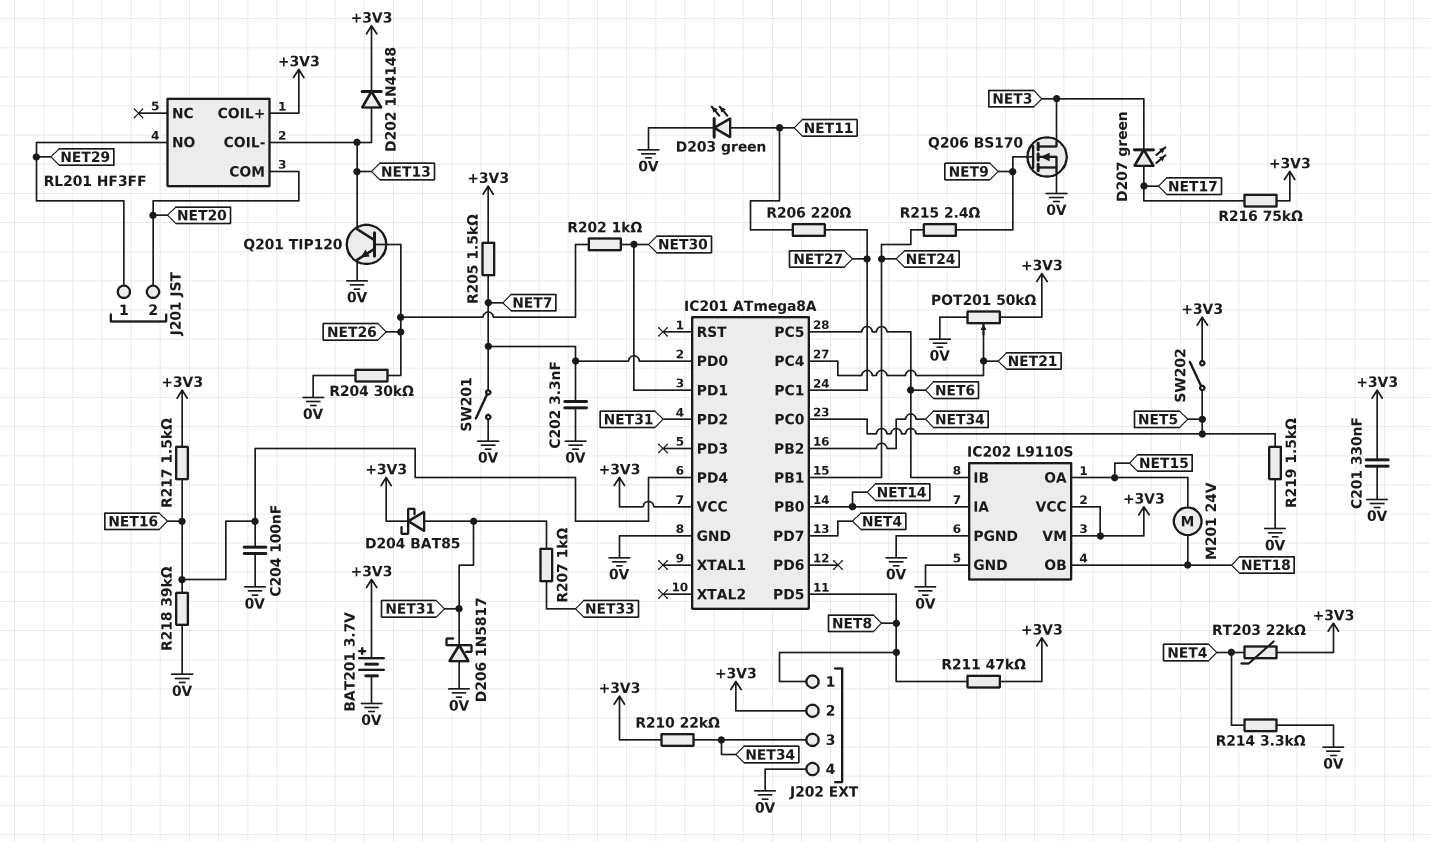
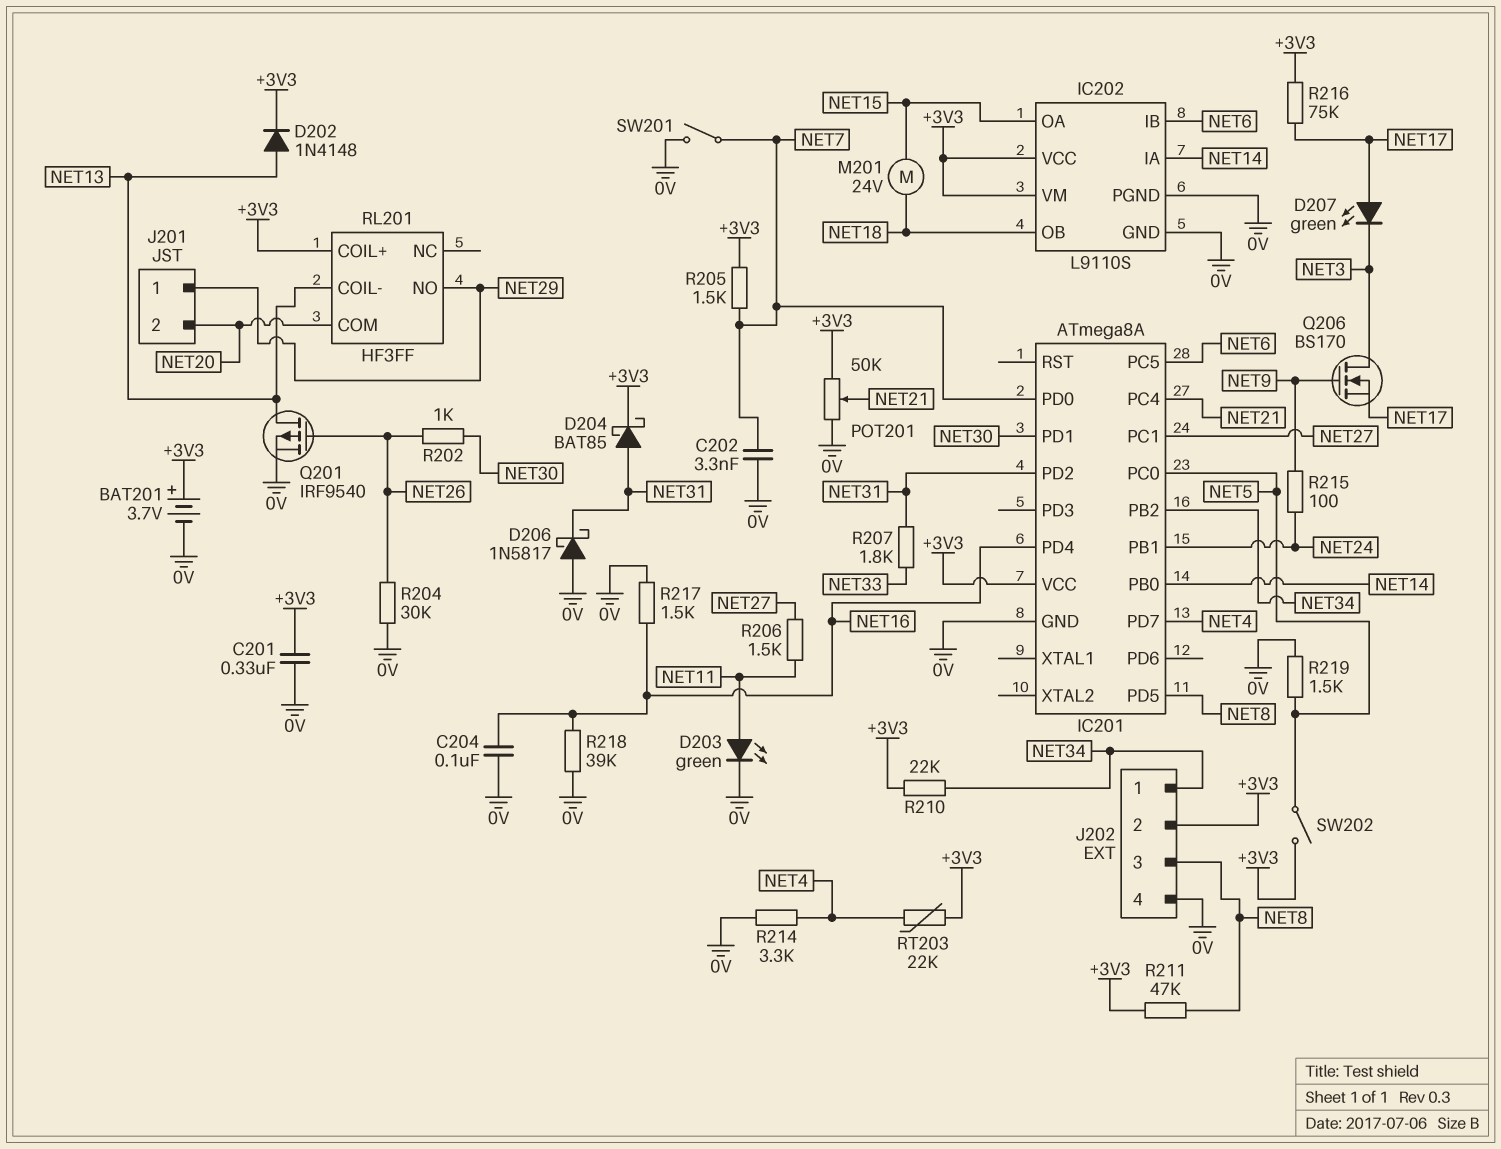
J202 pin 1: NET8 -> NET34
J202 pin 3: NET34 -> NET8
Q201: NPN TIP120 (B NET26, C NET13, E 0V) -> PMOS IRF9540 (G NET26, D NET13, S 0V)
Q206: NMOS BS170 (G NET9, D NET3, S 0V) -> NMOS BS170 (G NET9, D NET3, S NET17)
R206: 220 (NET11, NET27) -> 1.5k (NET11, NET27)
R207: 1k (NET31, NET33) -> 1.8k (NET31, NET33)
R215: 2.4 (NET9, NET24) -> 100 (NET9, NET24)
R217: 1.5k (+3V3, NET16) -> 1.5k (0V, NET16)

